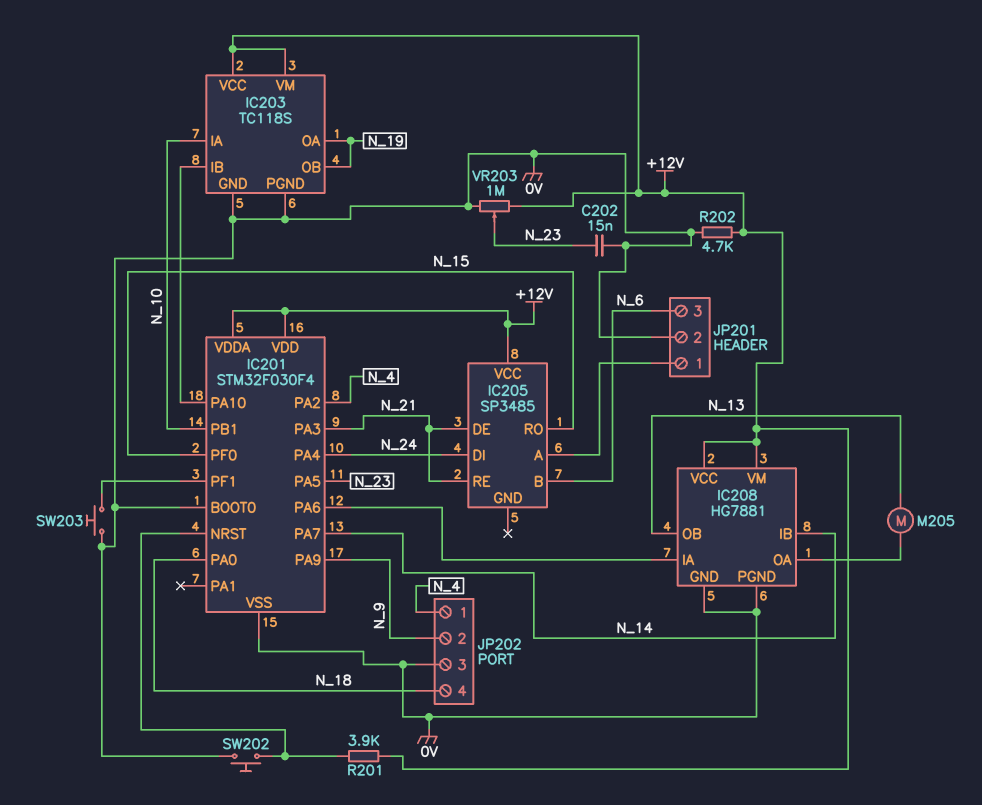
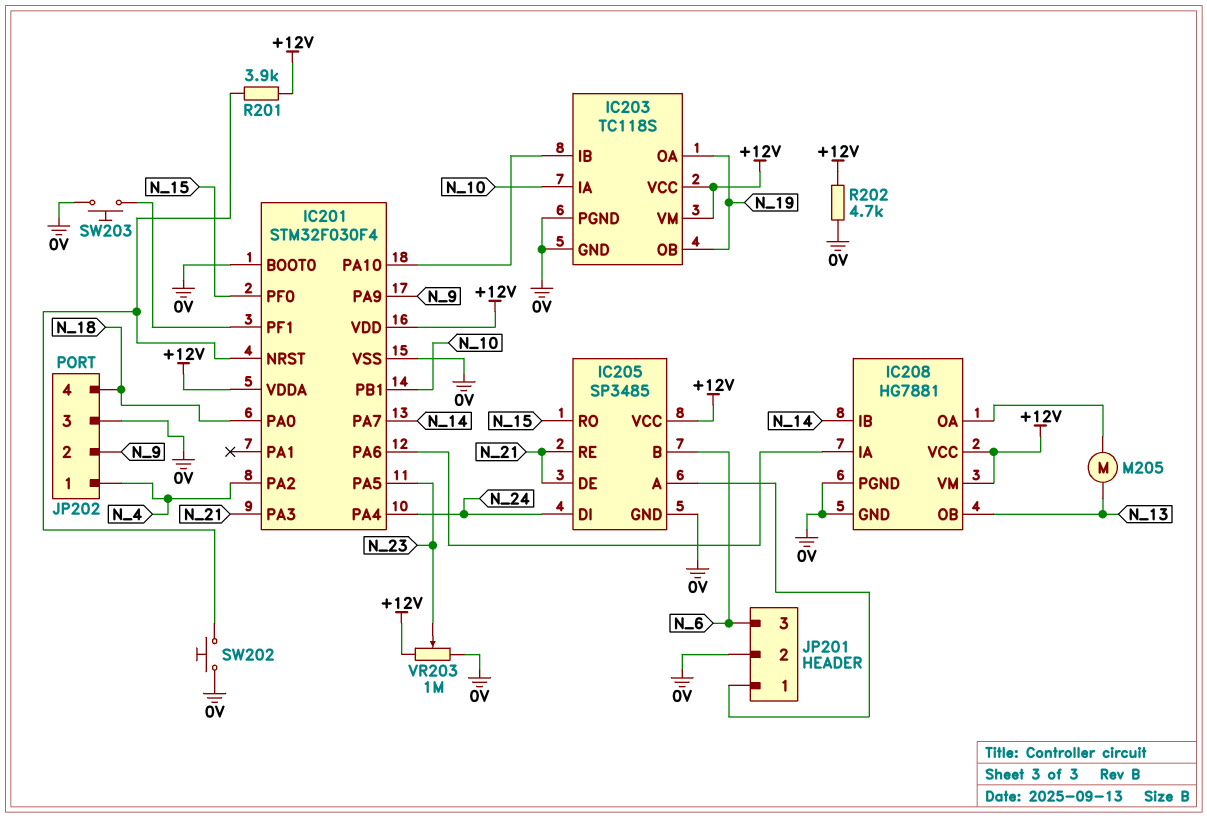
C202: 15nF (0V, N_23) -> none
IC205 pin GND: none -> 0V

